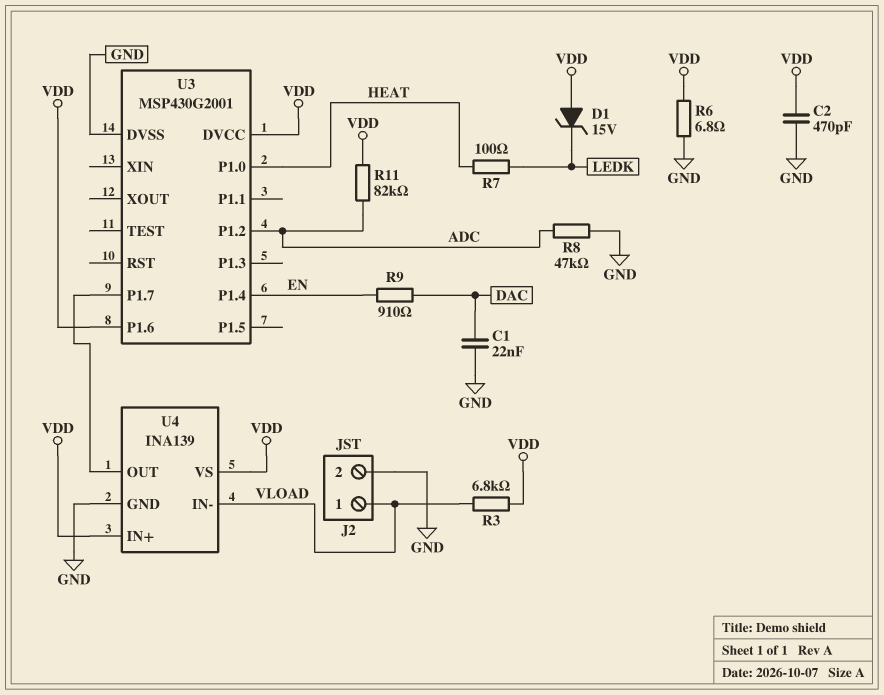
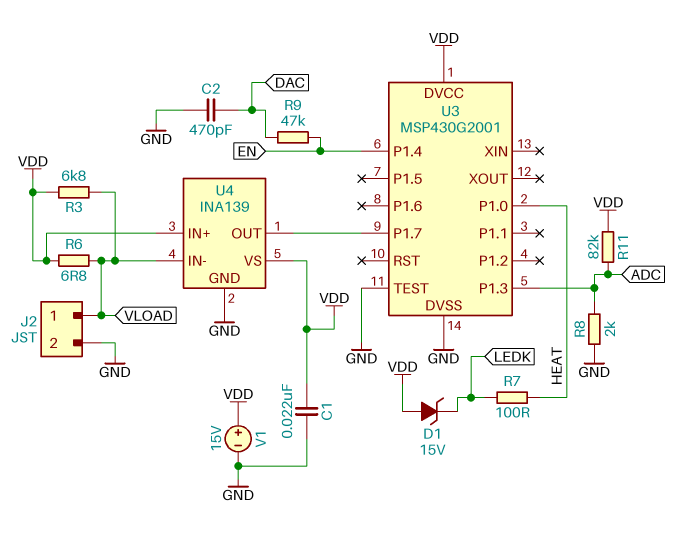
C1: 22nF (DAC, GND) -> 22nF (GND, VDD)
C2: 470pF (GND, VDD) -> 470pF (DAC, GND)
R6: 6.8 (GND, VDD) -> 6.8 (VDD, VLOAD)
R8: 47k (ADC, GND) -> 2k (ADC, GND)
R9: 910 (DAC, EN) -> 47k (DAC, EN)
U3 pin P1.2: ADC -> none
U3 pin P1.3: none -> ADC
U3 pin P1.6: VDD -> none
U3 pin TEST: none -> GND
V1: none -> 15V (plus VDD, minus GND)

